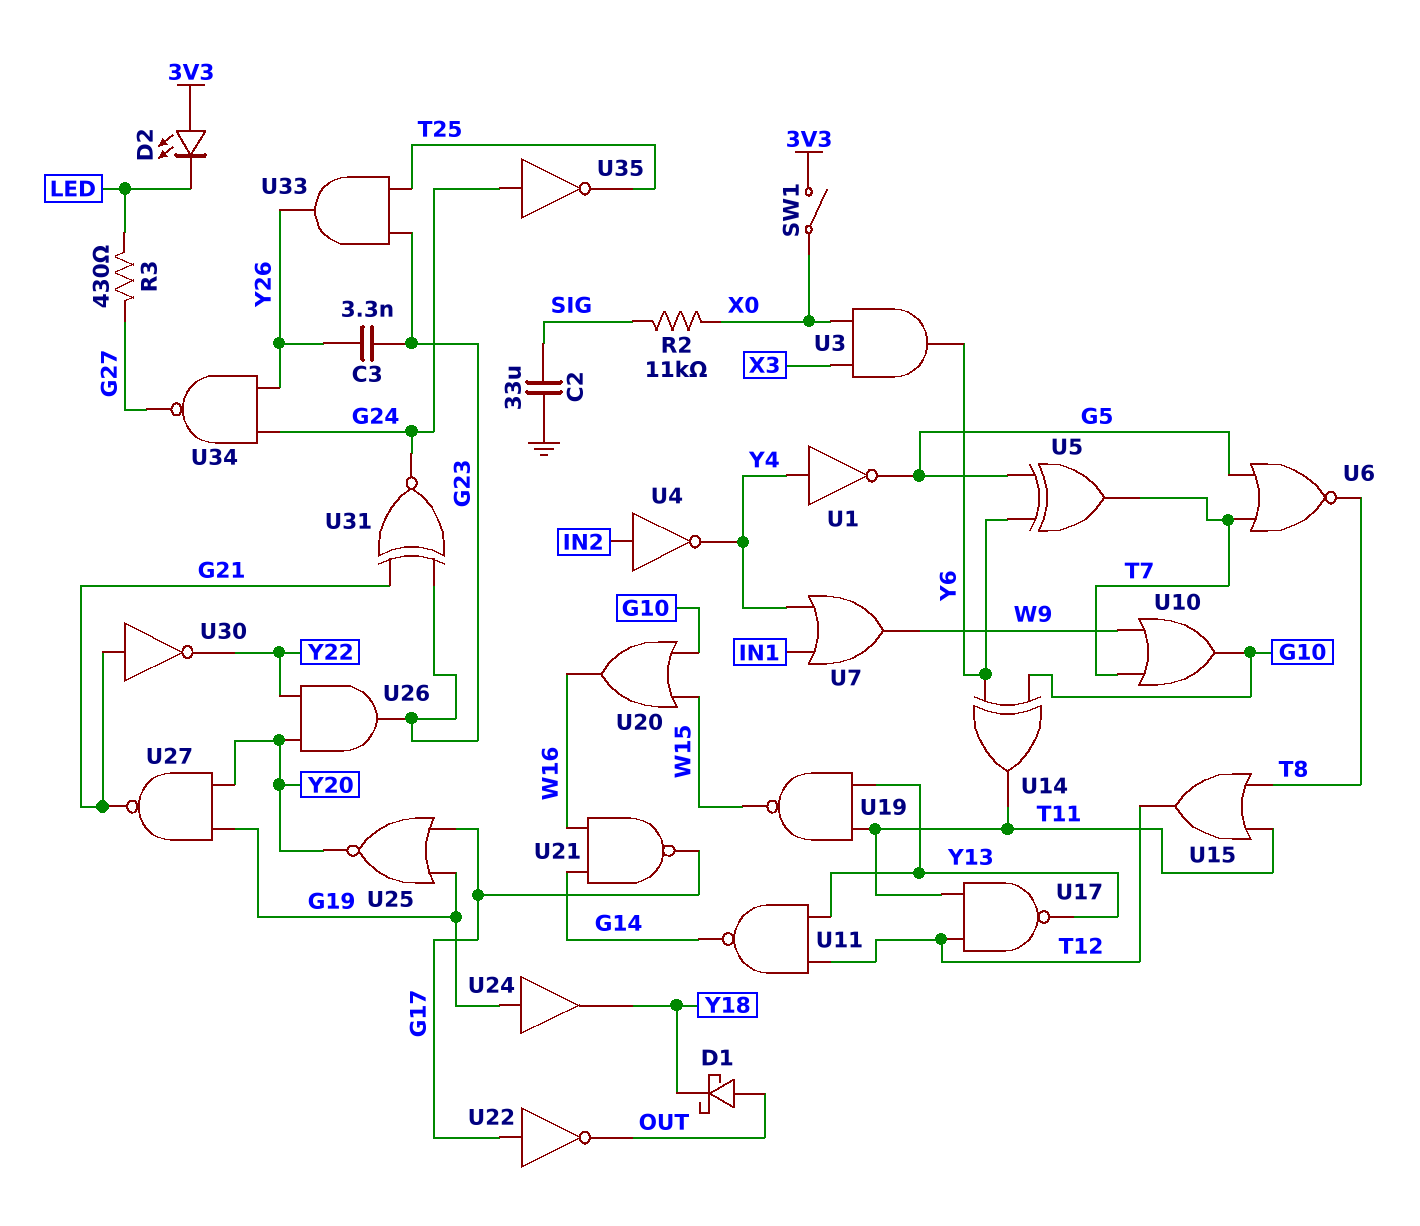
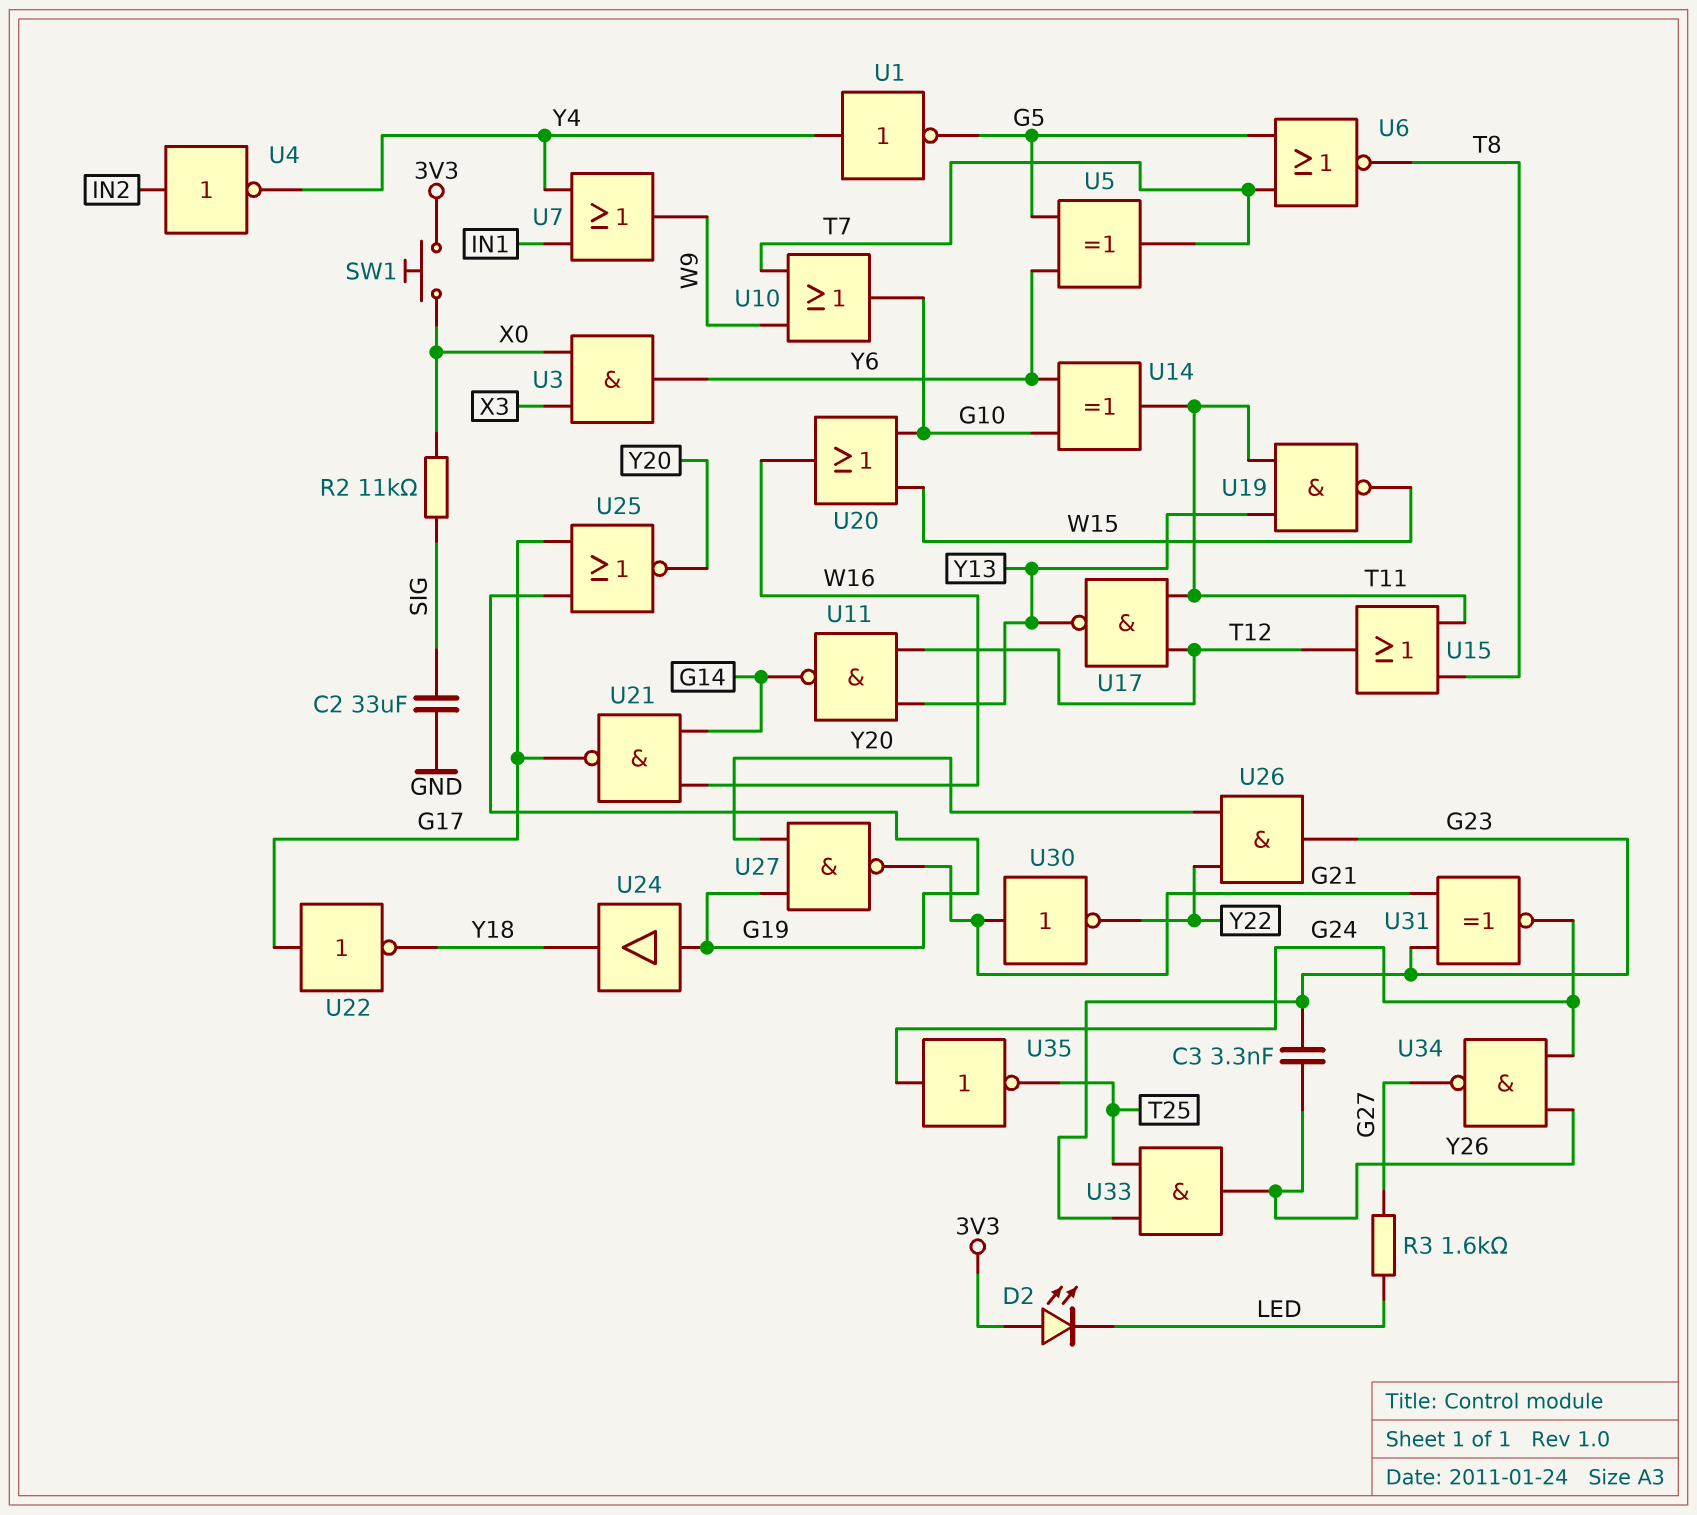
D1: schottky (A OUT, K Y18) -> none
R3: 430 (G27, LED) -> 1.6k (G27, LED)
SW1: switch (3V3, X0) -> button (3V3, X0)
U22: NOT (in G17, out OUT) -> NOT (in G17, out Y18)

